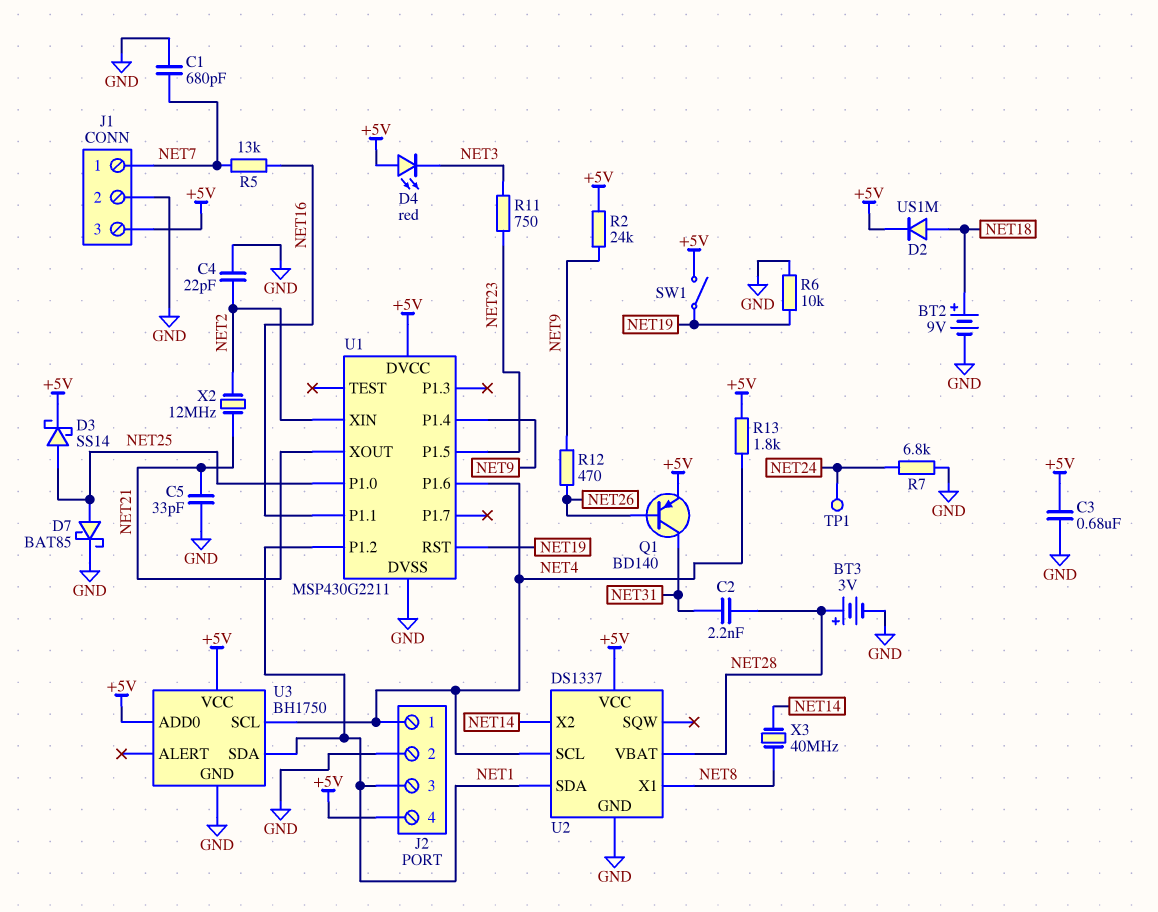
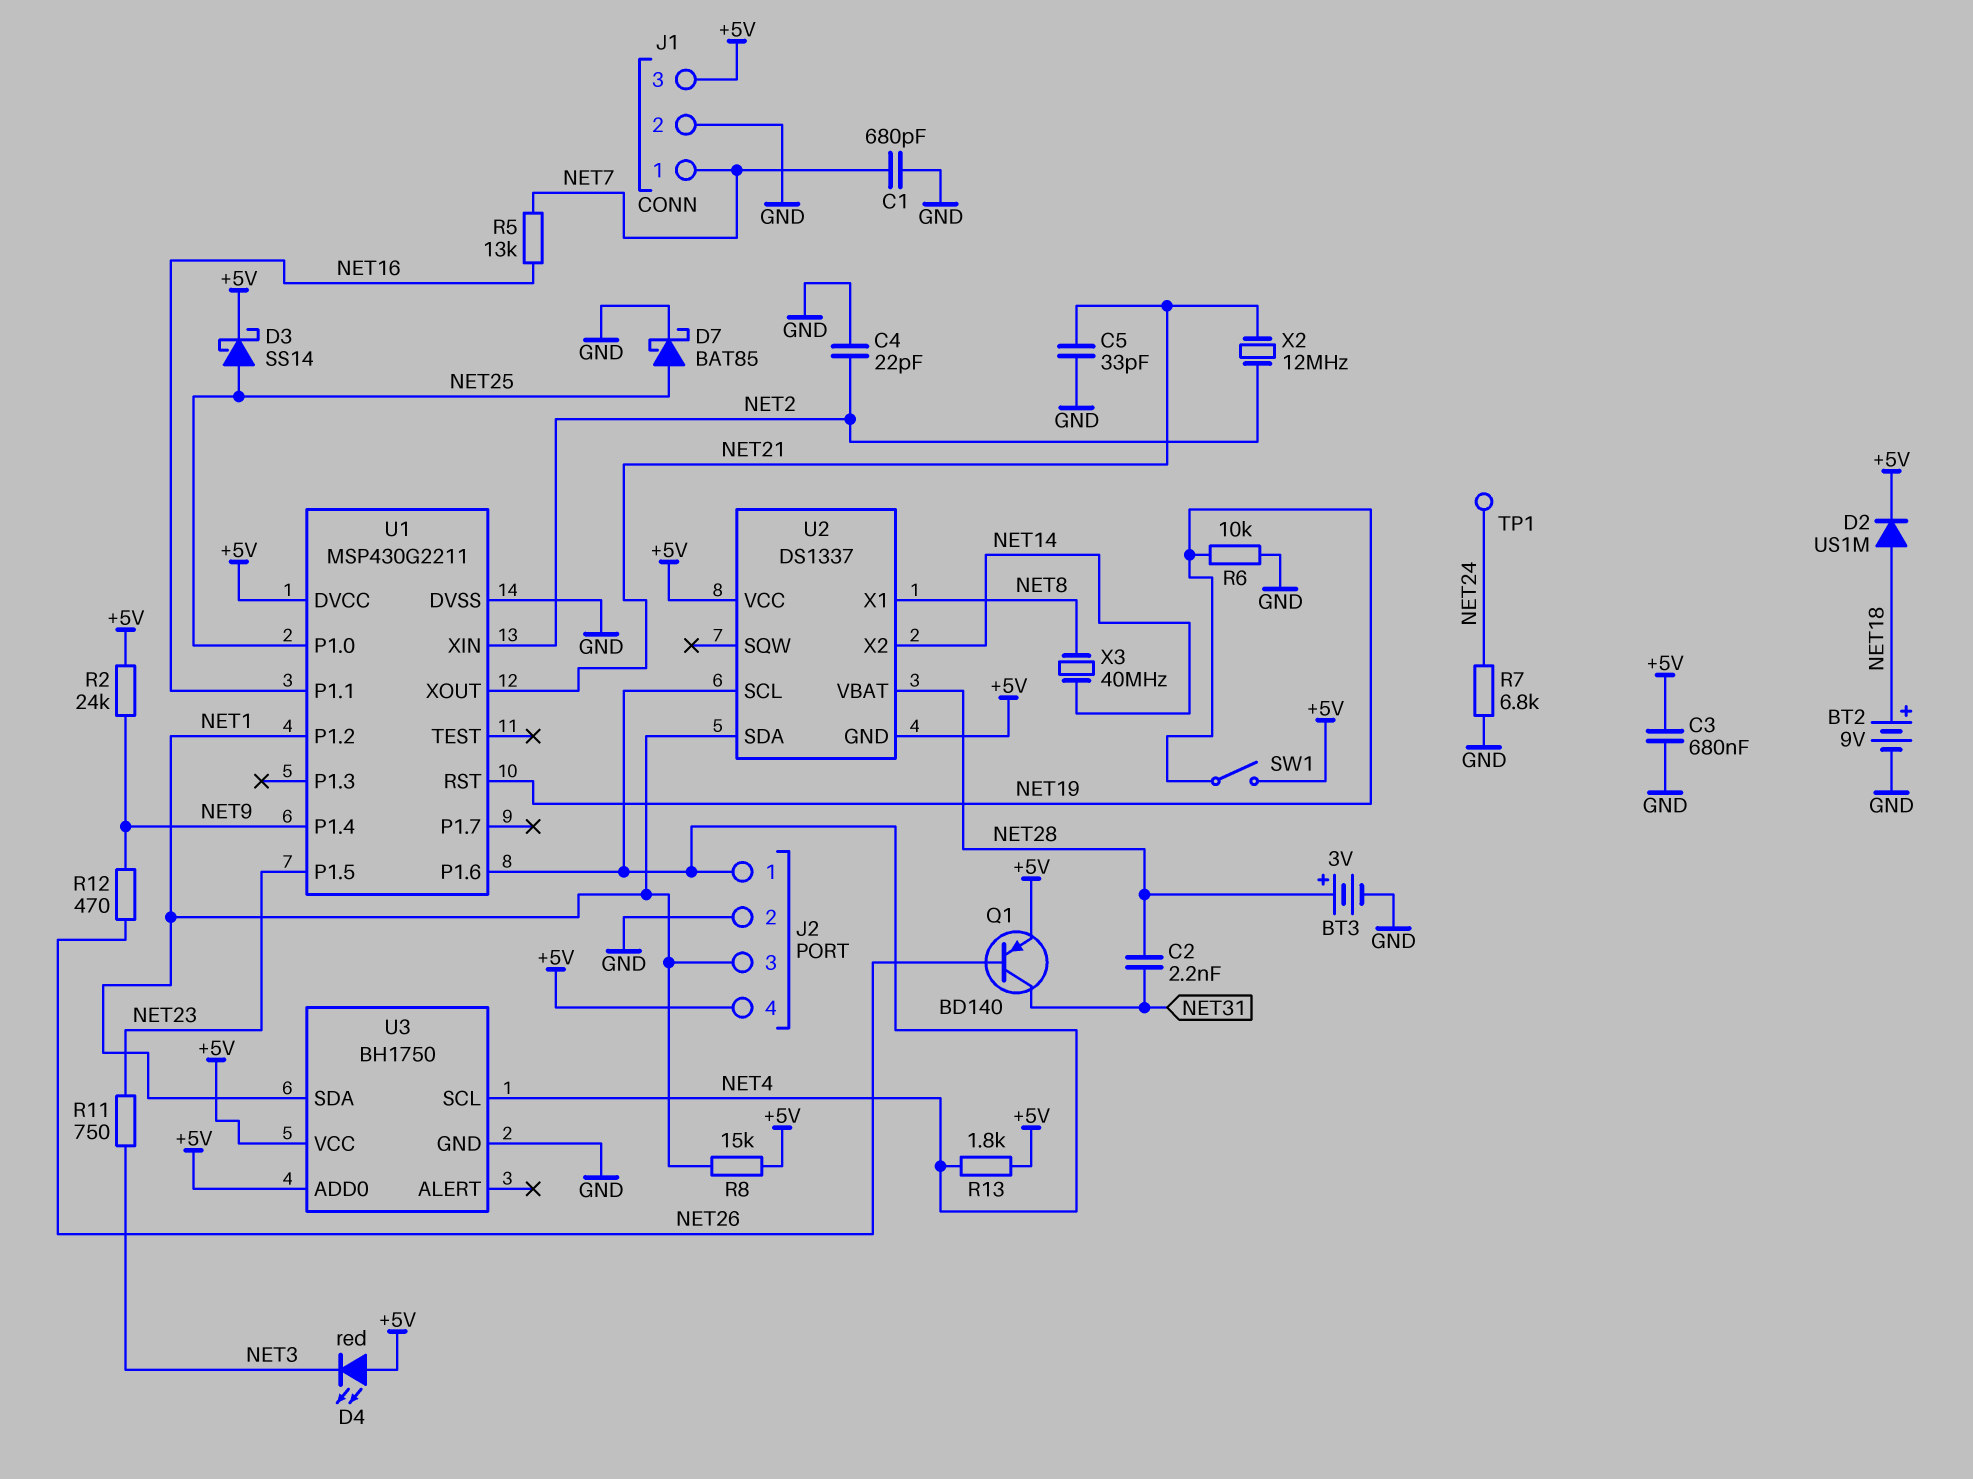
R8: none -> 15k (+5V, NET1)
U2 pin GND: GND -> +5V

